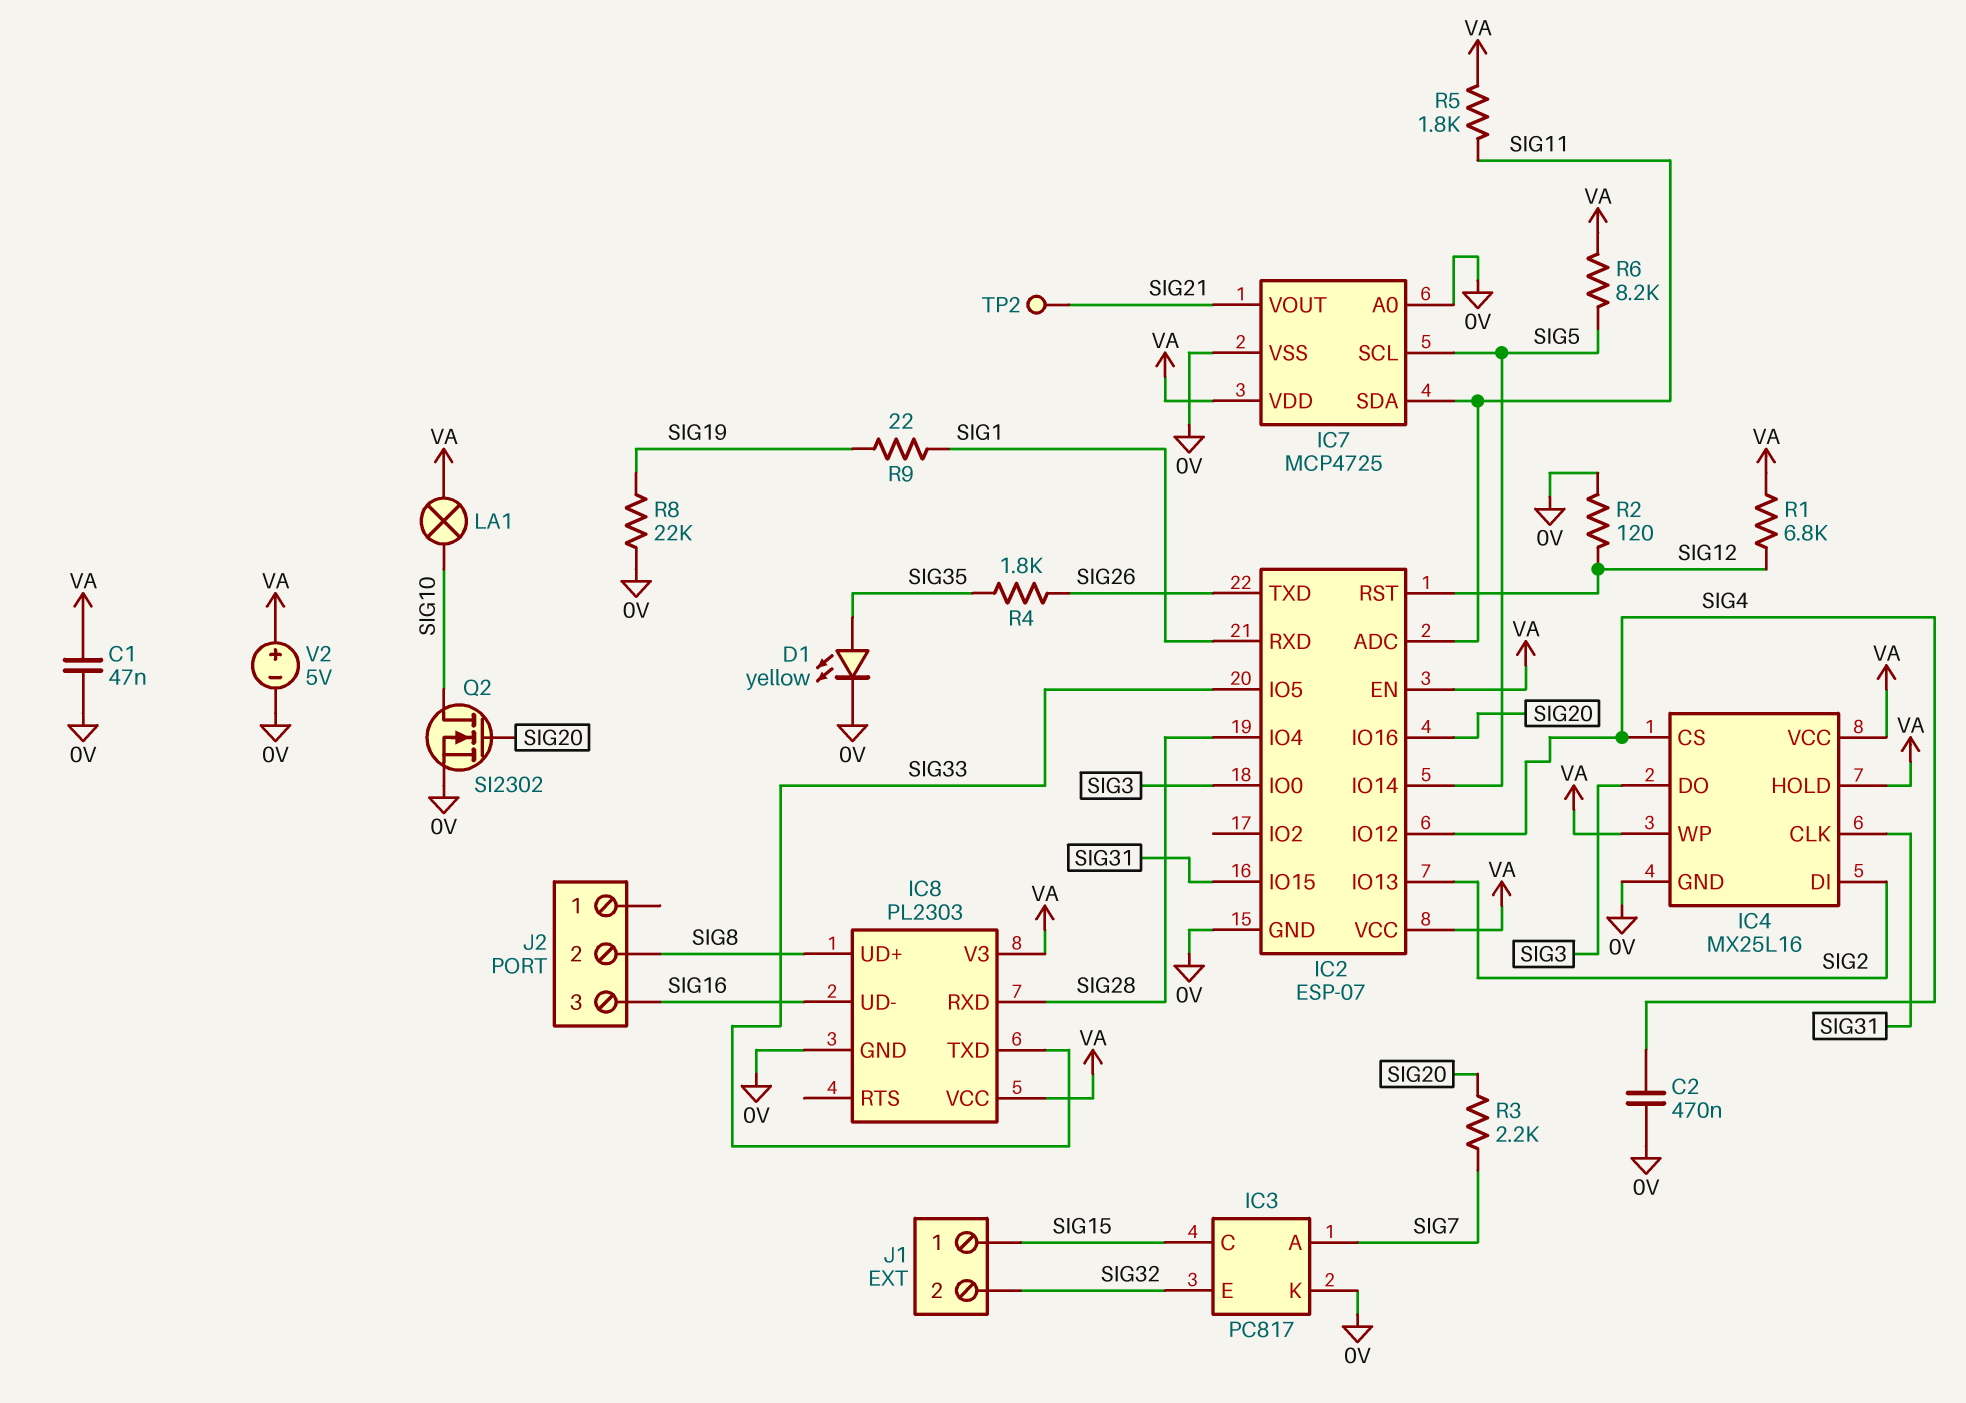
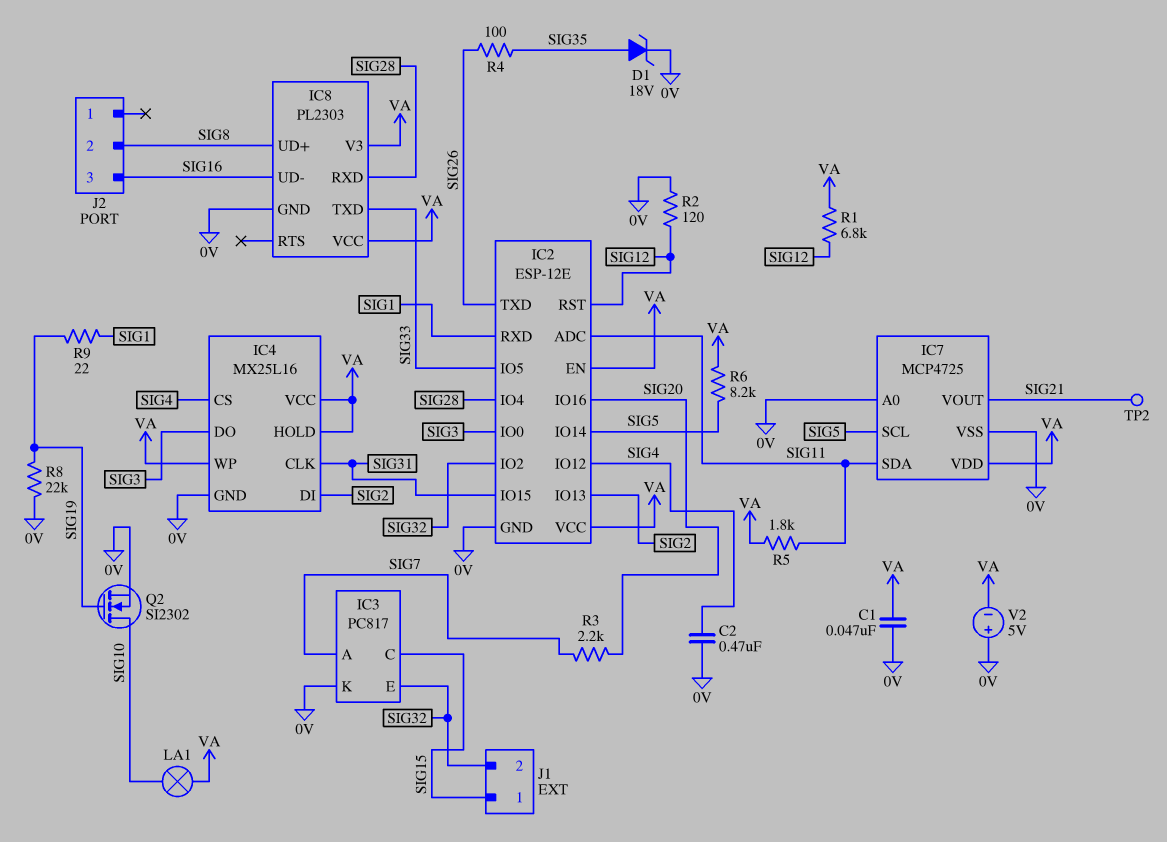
D1: LED yellow (A SIG35, K 0V) -> zener 18V (A SIG35, K 0V)
IC2: ESP-07 -> ESP-12E
IC2 pin IO2: none -> SIG32
Q2: NMOS SI2302 (G SIG20, D SIG10, S 0V) -> NMOS SI2302 (G SIG19, D SIG10, S 0V)
R4: 1.8k (SIG26, SIG35) -> 100 (SIG26, SIG35)
V2: 5V (plus VA, minus 0V) -> 5V (plus 0V, minus VA)

